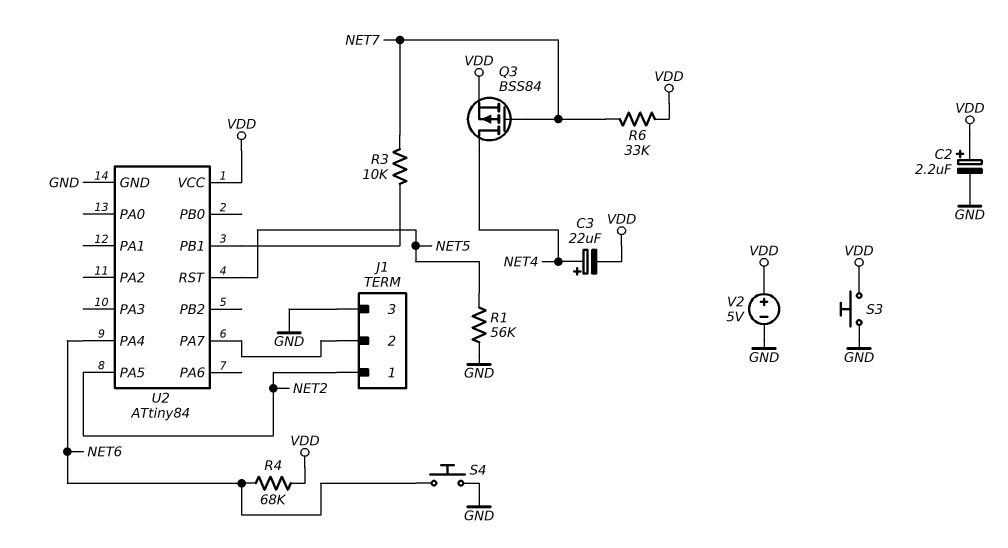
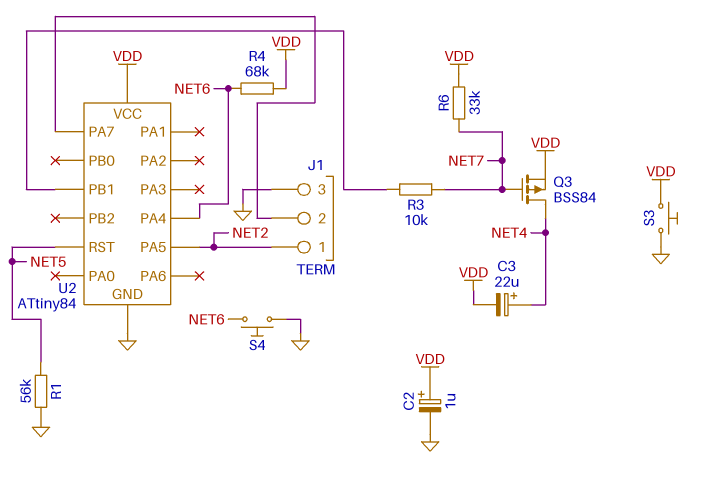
C2: 2.2uF (plus VDD, minus GND) -> 1uF (plus VDD, minus GND)
V2: 5V (plus VDD, minus GND) -> none

